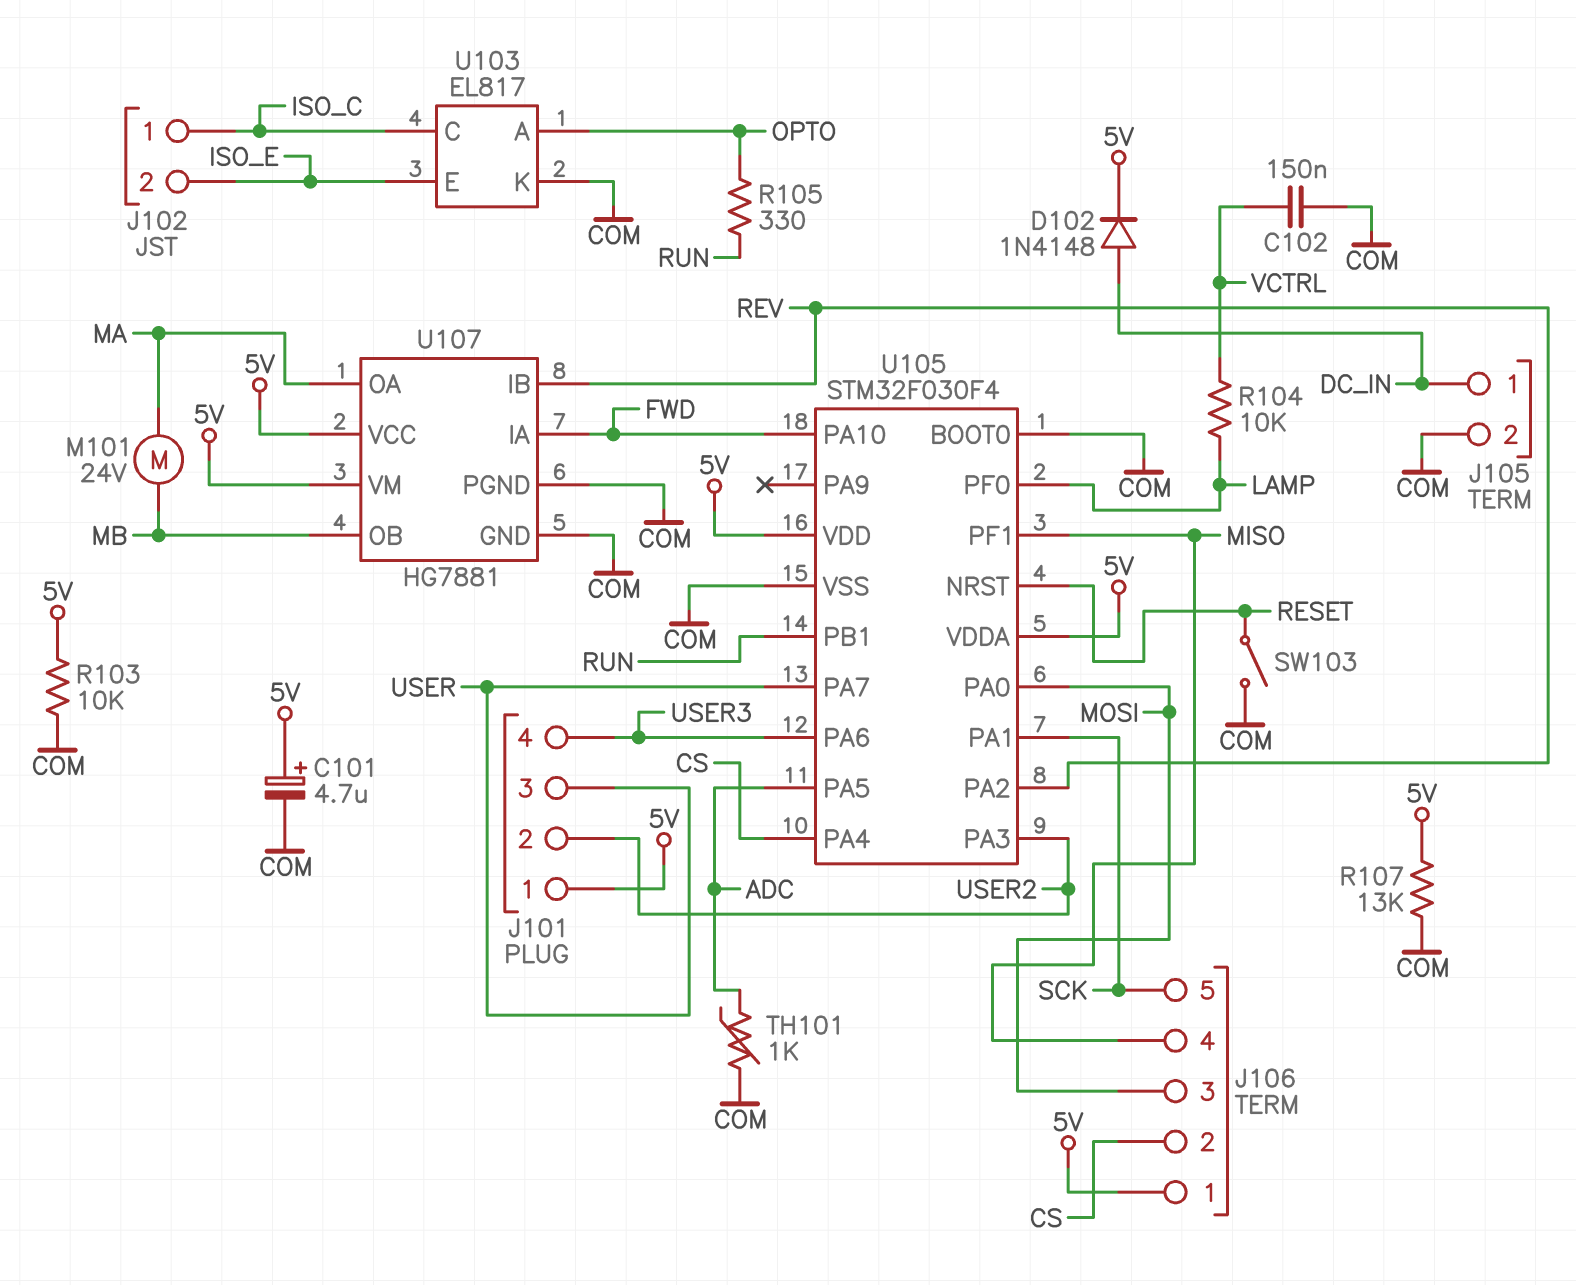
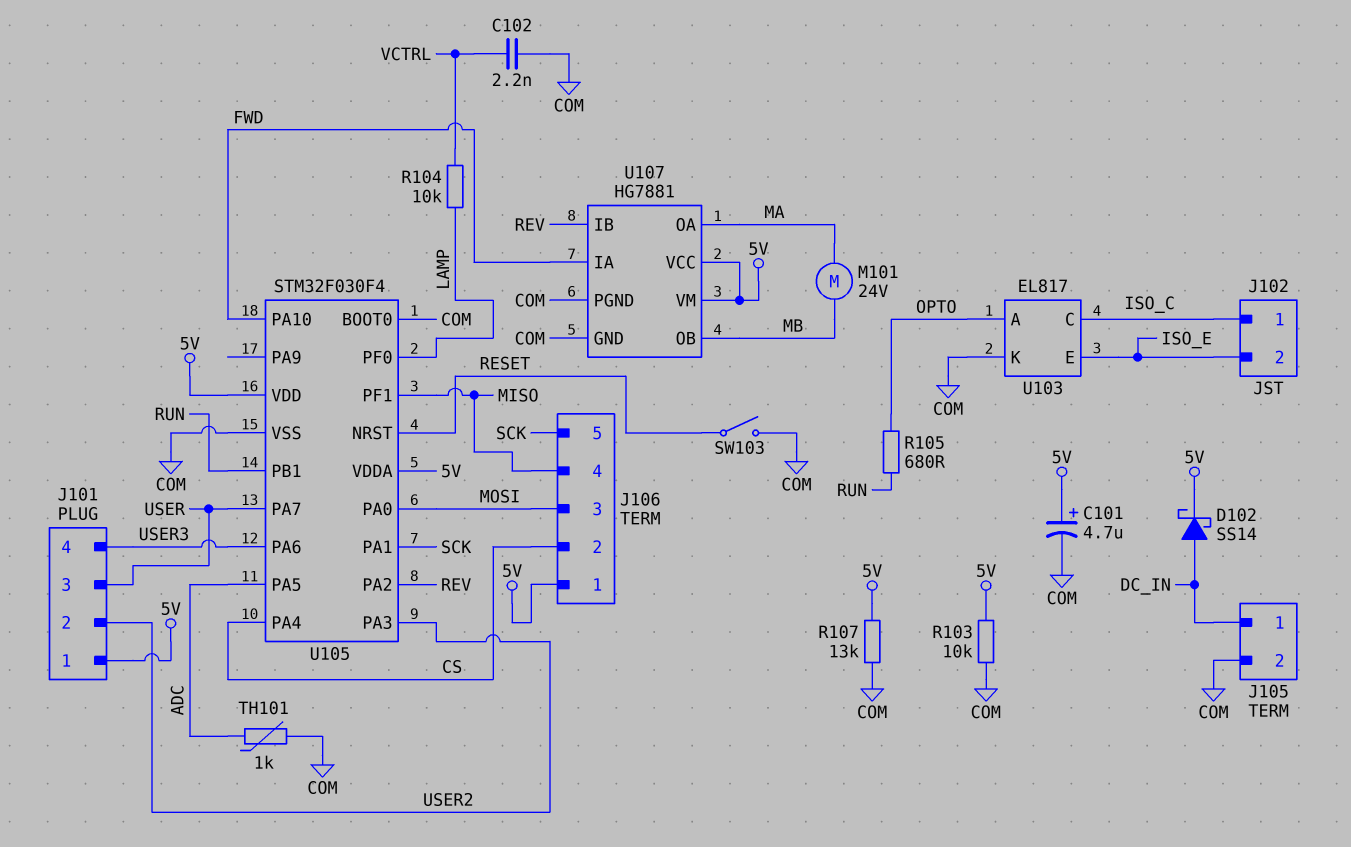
C102: 150nF (COM, VCTRL) -> 2.2nF (COM, VCTRL)
D102: diode 1N4148 (A DC_IN, K 5V) -> schottky SS14 (A DC_IN, K 5V)
R105: 330 (OPTO, RUN) -> 680 (OPTO, RUN)

